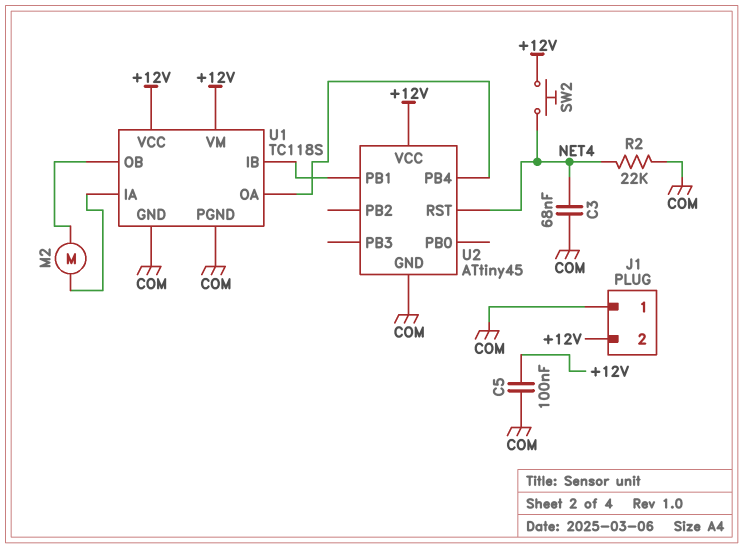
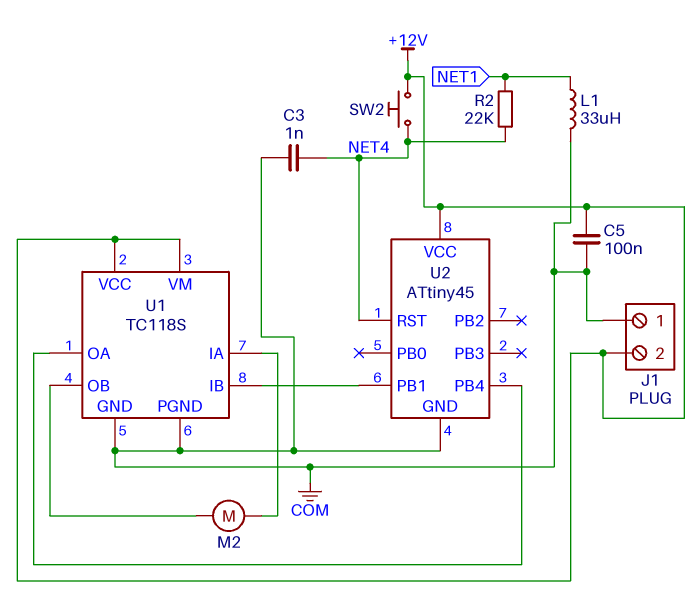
C3: 68nF (COM, NET4) -> 1nF (COM, NET4)
L1: none -> 33uH (COM, NET1)
R2: 22k (COM, NET4) -> 22k (NET1, NET4)

